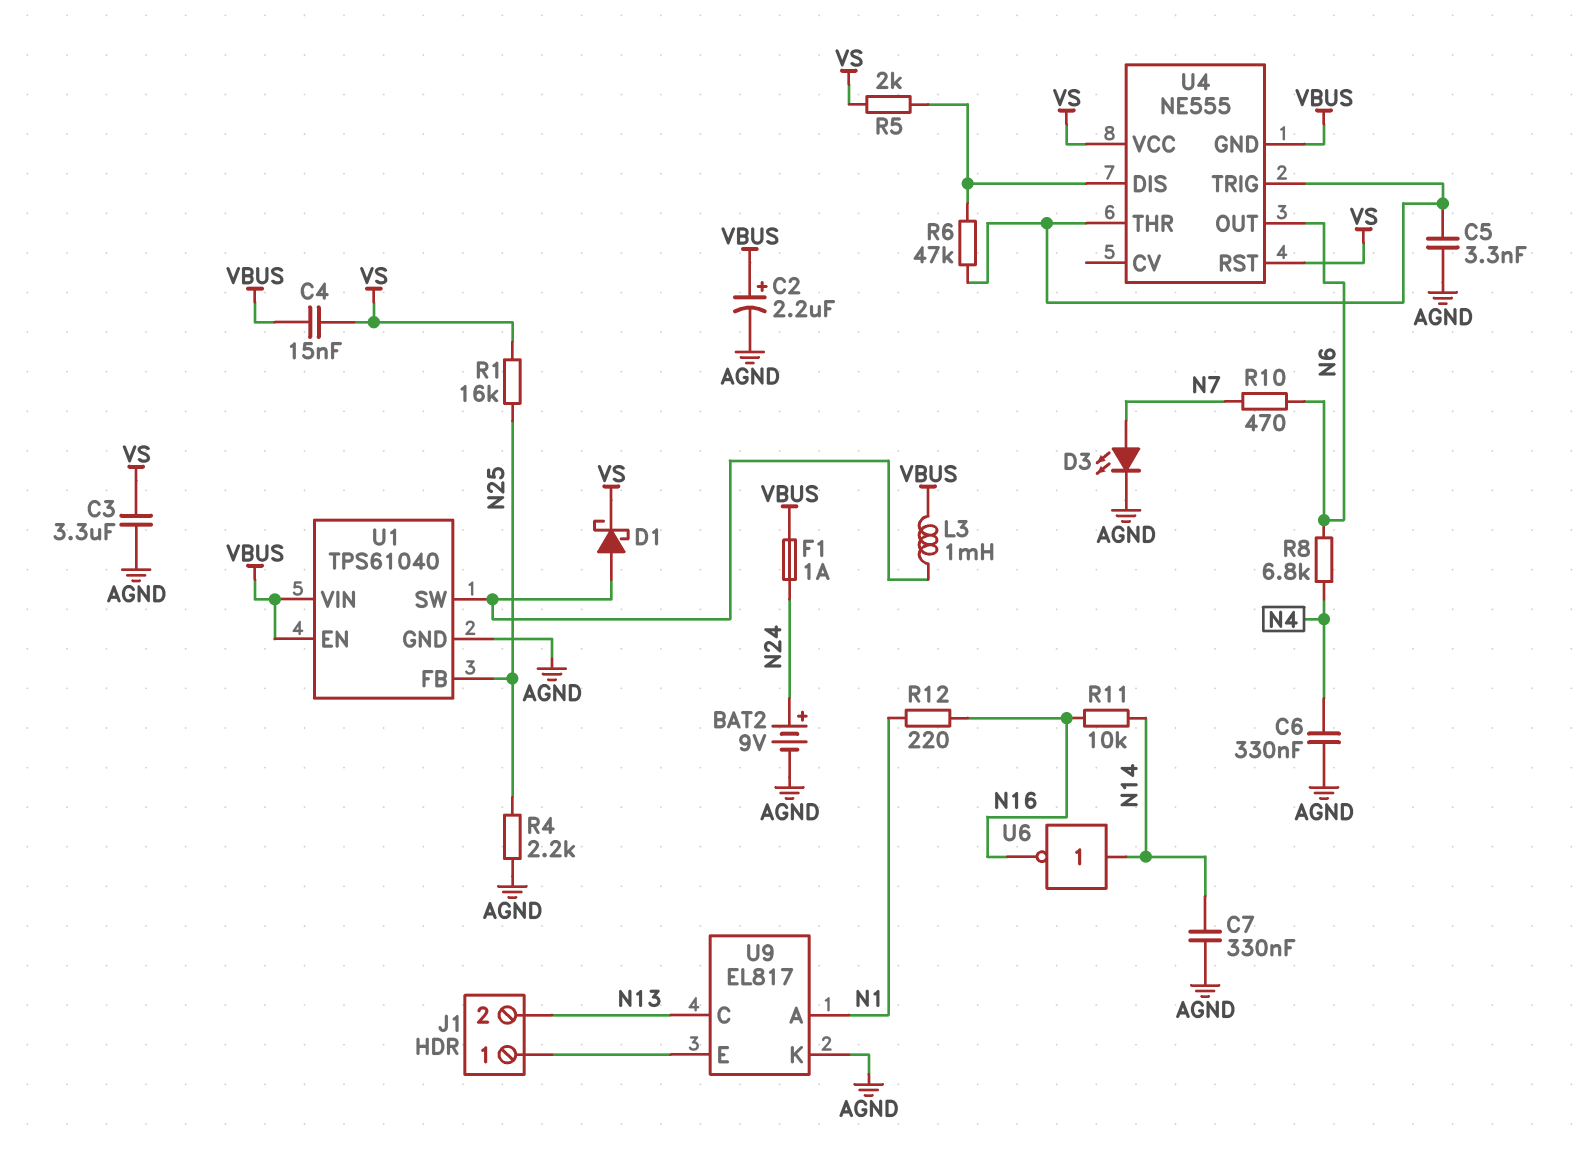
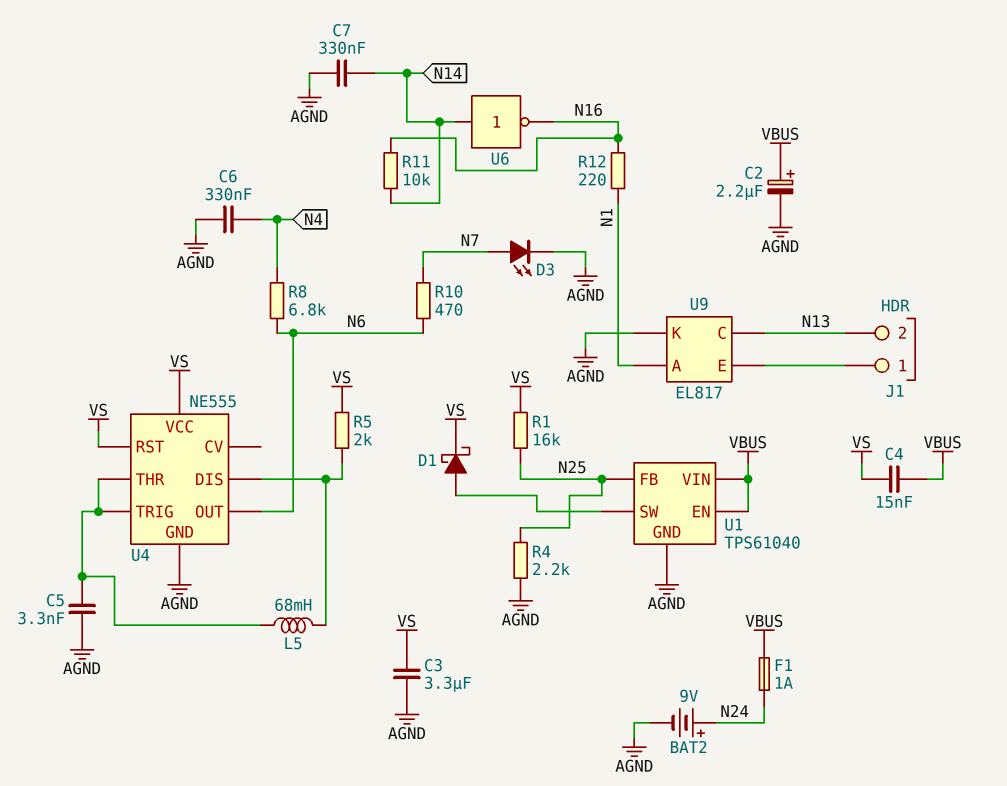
L3: 1mH (U1/SW, VBUS) -> none
L5: none -> 68mH (U4/DIS, U4/THR)
R6: 47k (U4/DIS, U4/THR) -> none
U4 pin GND: VBUS -> AGND

